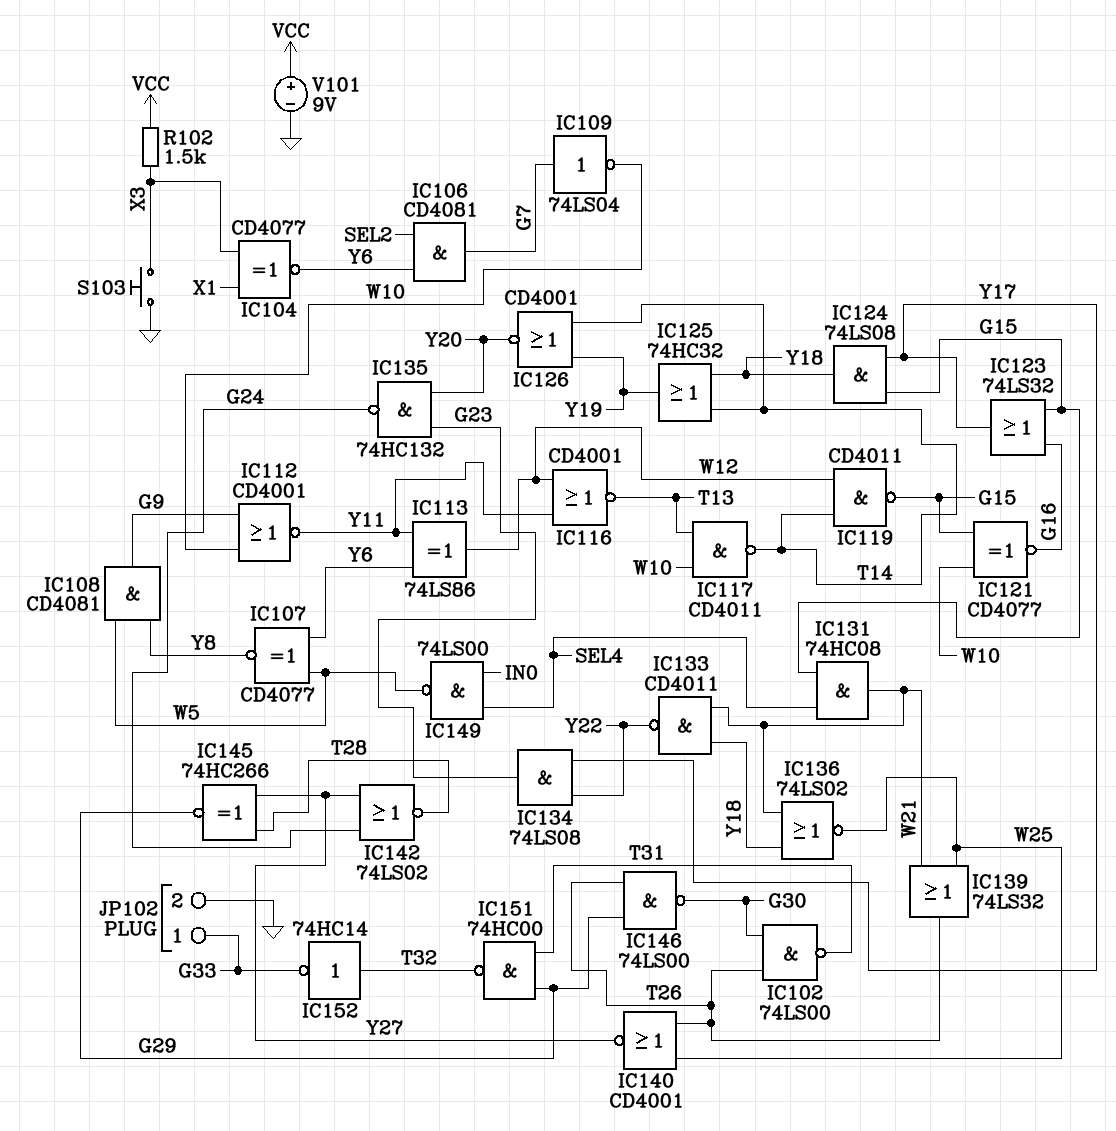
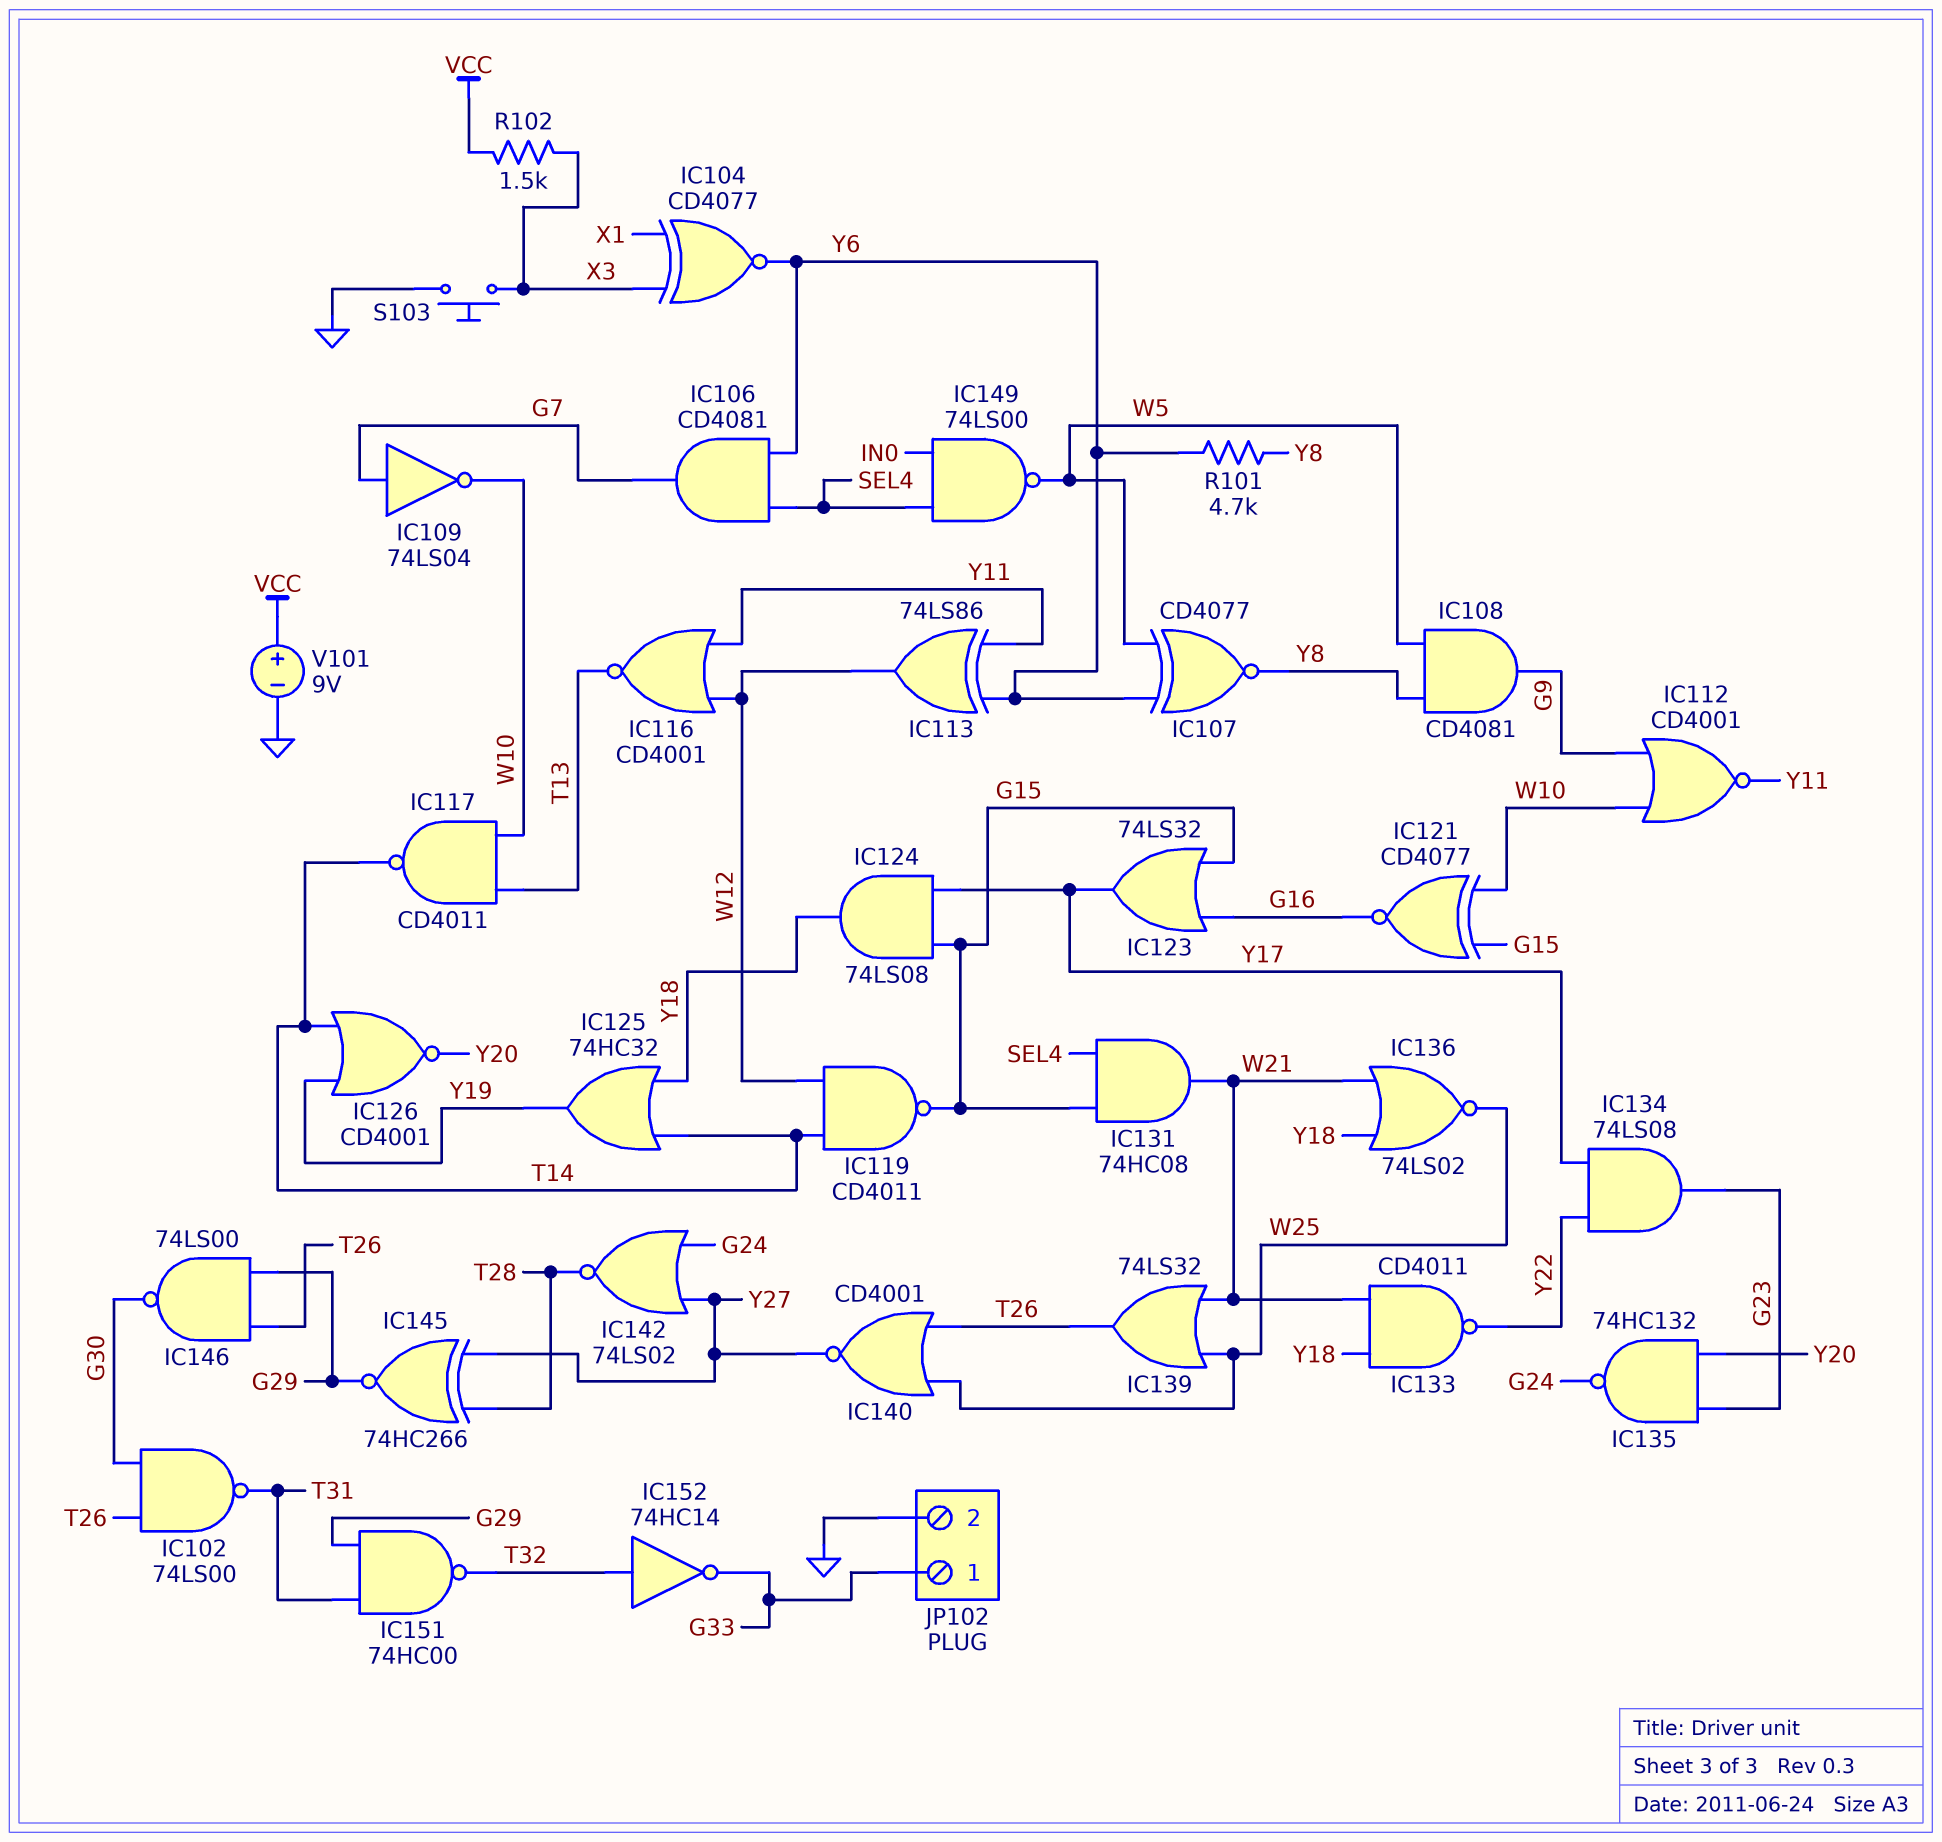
IC106: AND CD4081 (in SEL2, in Y6, out G7) -> AND CD4081 (in SEL4, in Y6, out G7)
R101: none -> 4.7k (Y6, Y8)

